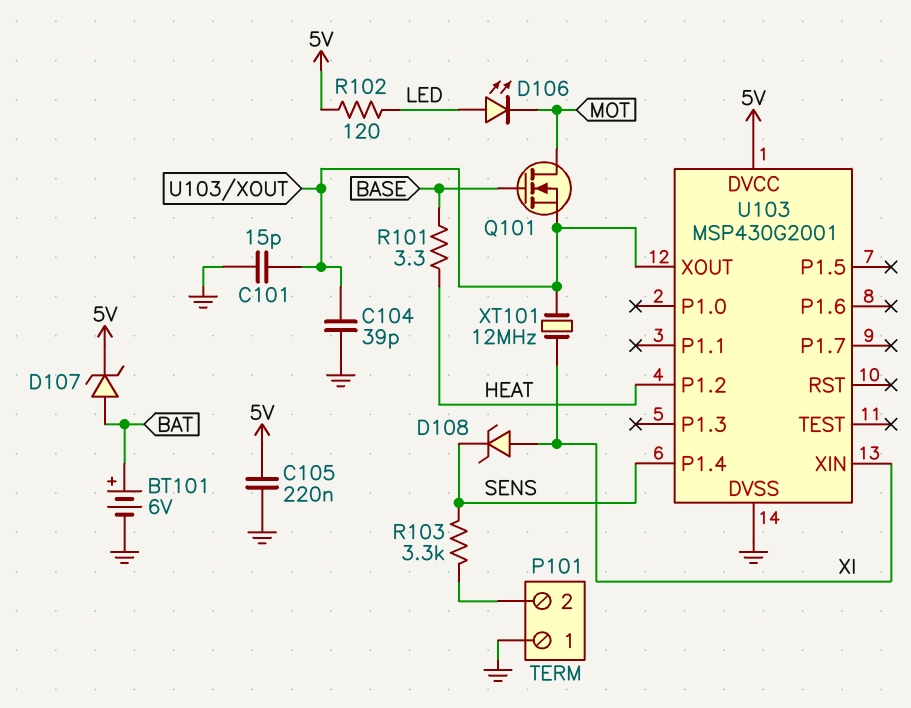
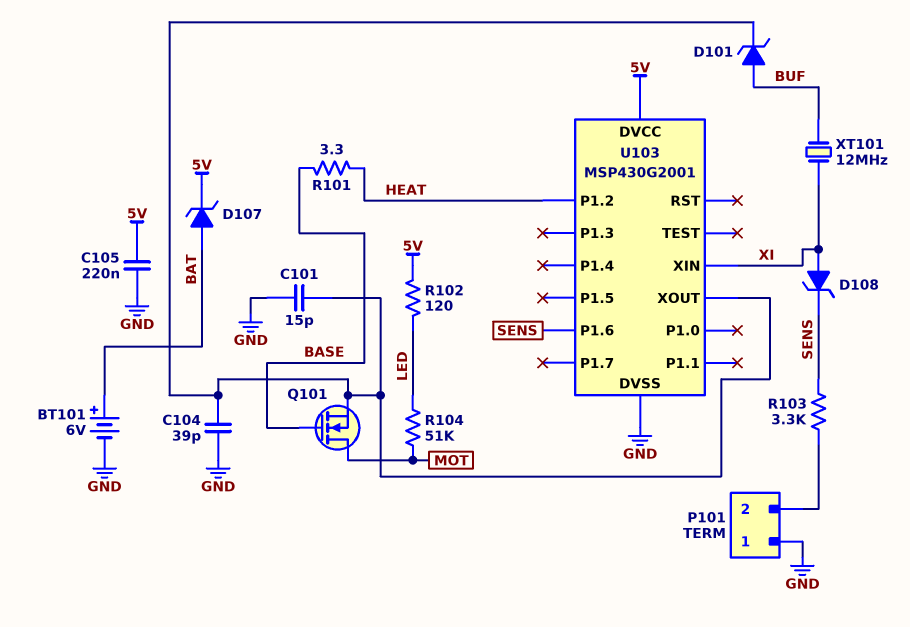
D101: none -> zener (A BUF, K U103/XOUT)
D106: LED (A LED, K MOT) -> none
R104: none -> 51k (LED, MOT)
U103 pin P1.4: SENS -> none
U103 pin P1.6: none -> SENS
XT101: 12MHz (U103/XOUT, XI) -> 12MHz (BUF, XI)

